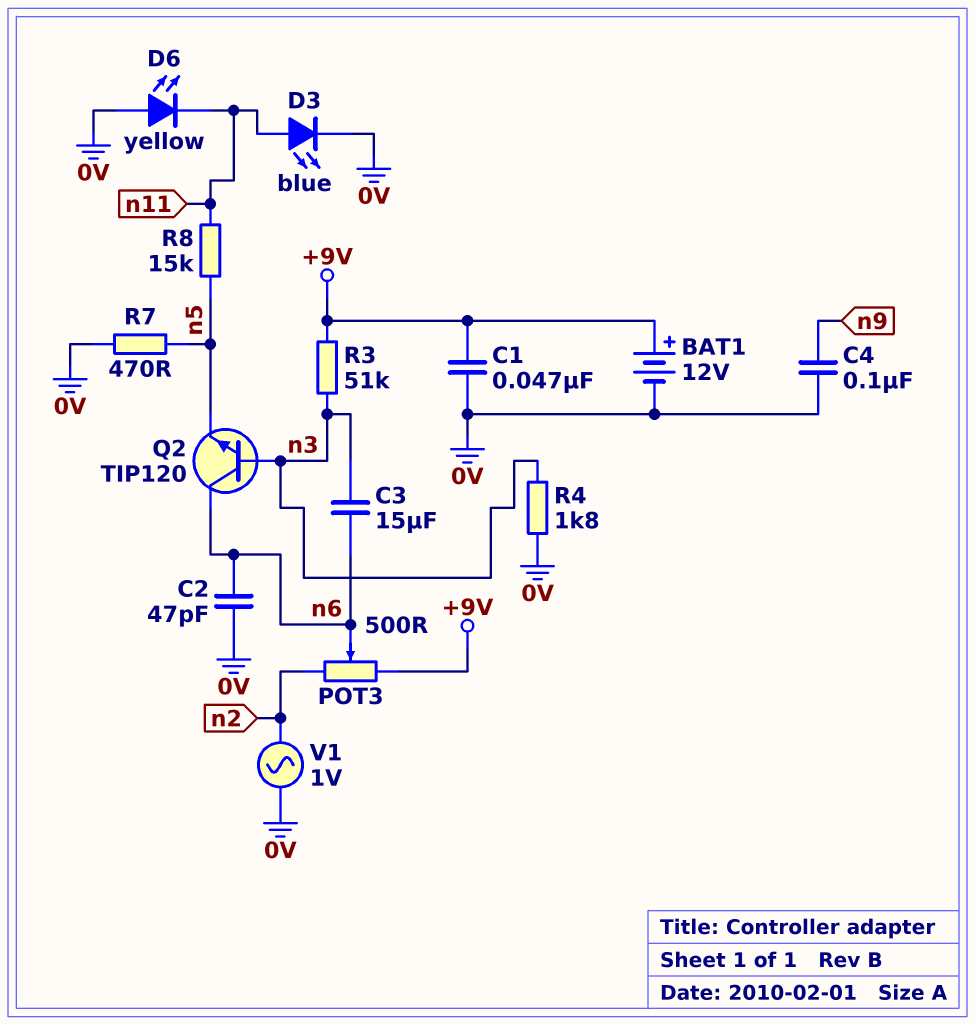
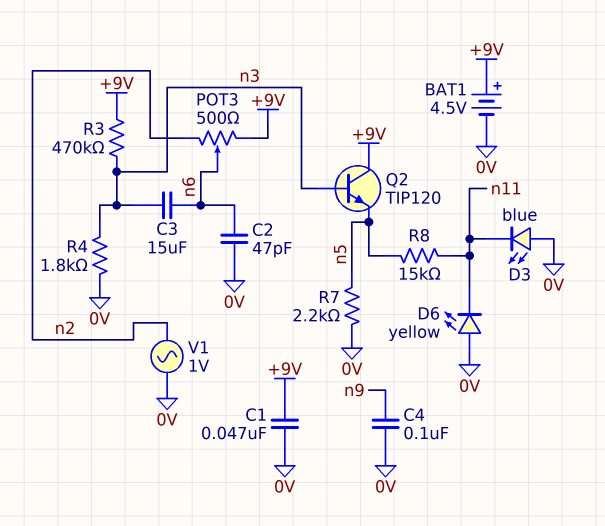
BAT1: 12V (plus +9V, minus 0V) -> 4.5V (plus +9V, minus 0V)
D3: LED blue (A n11, K 0V) -> LED blue (A 0V, K n11)
Q2: NPN TIP120 (B n3, C n6, E n5) -> NPN TIP120 (B n3, C +9V, E n5)
R3: 51k (+9V, n3) -> 470k (+9V, n3)
R7: 470 (0V, n5) -> 2.2k (0V, n5)

